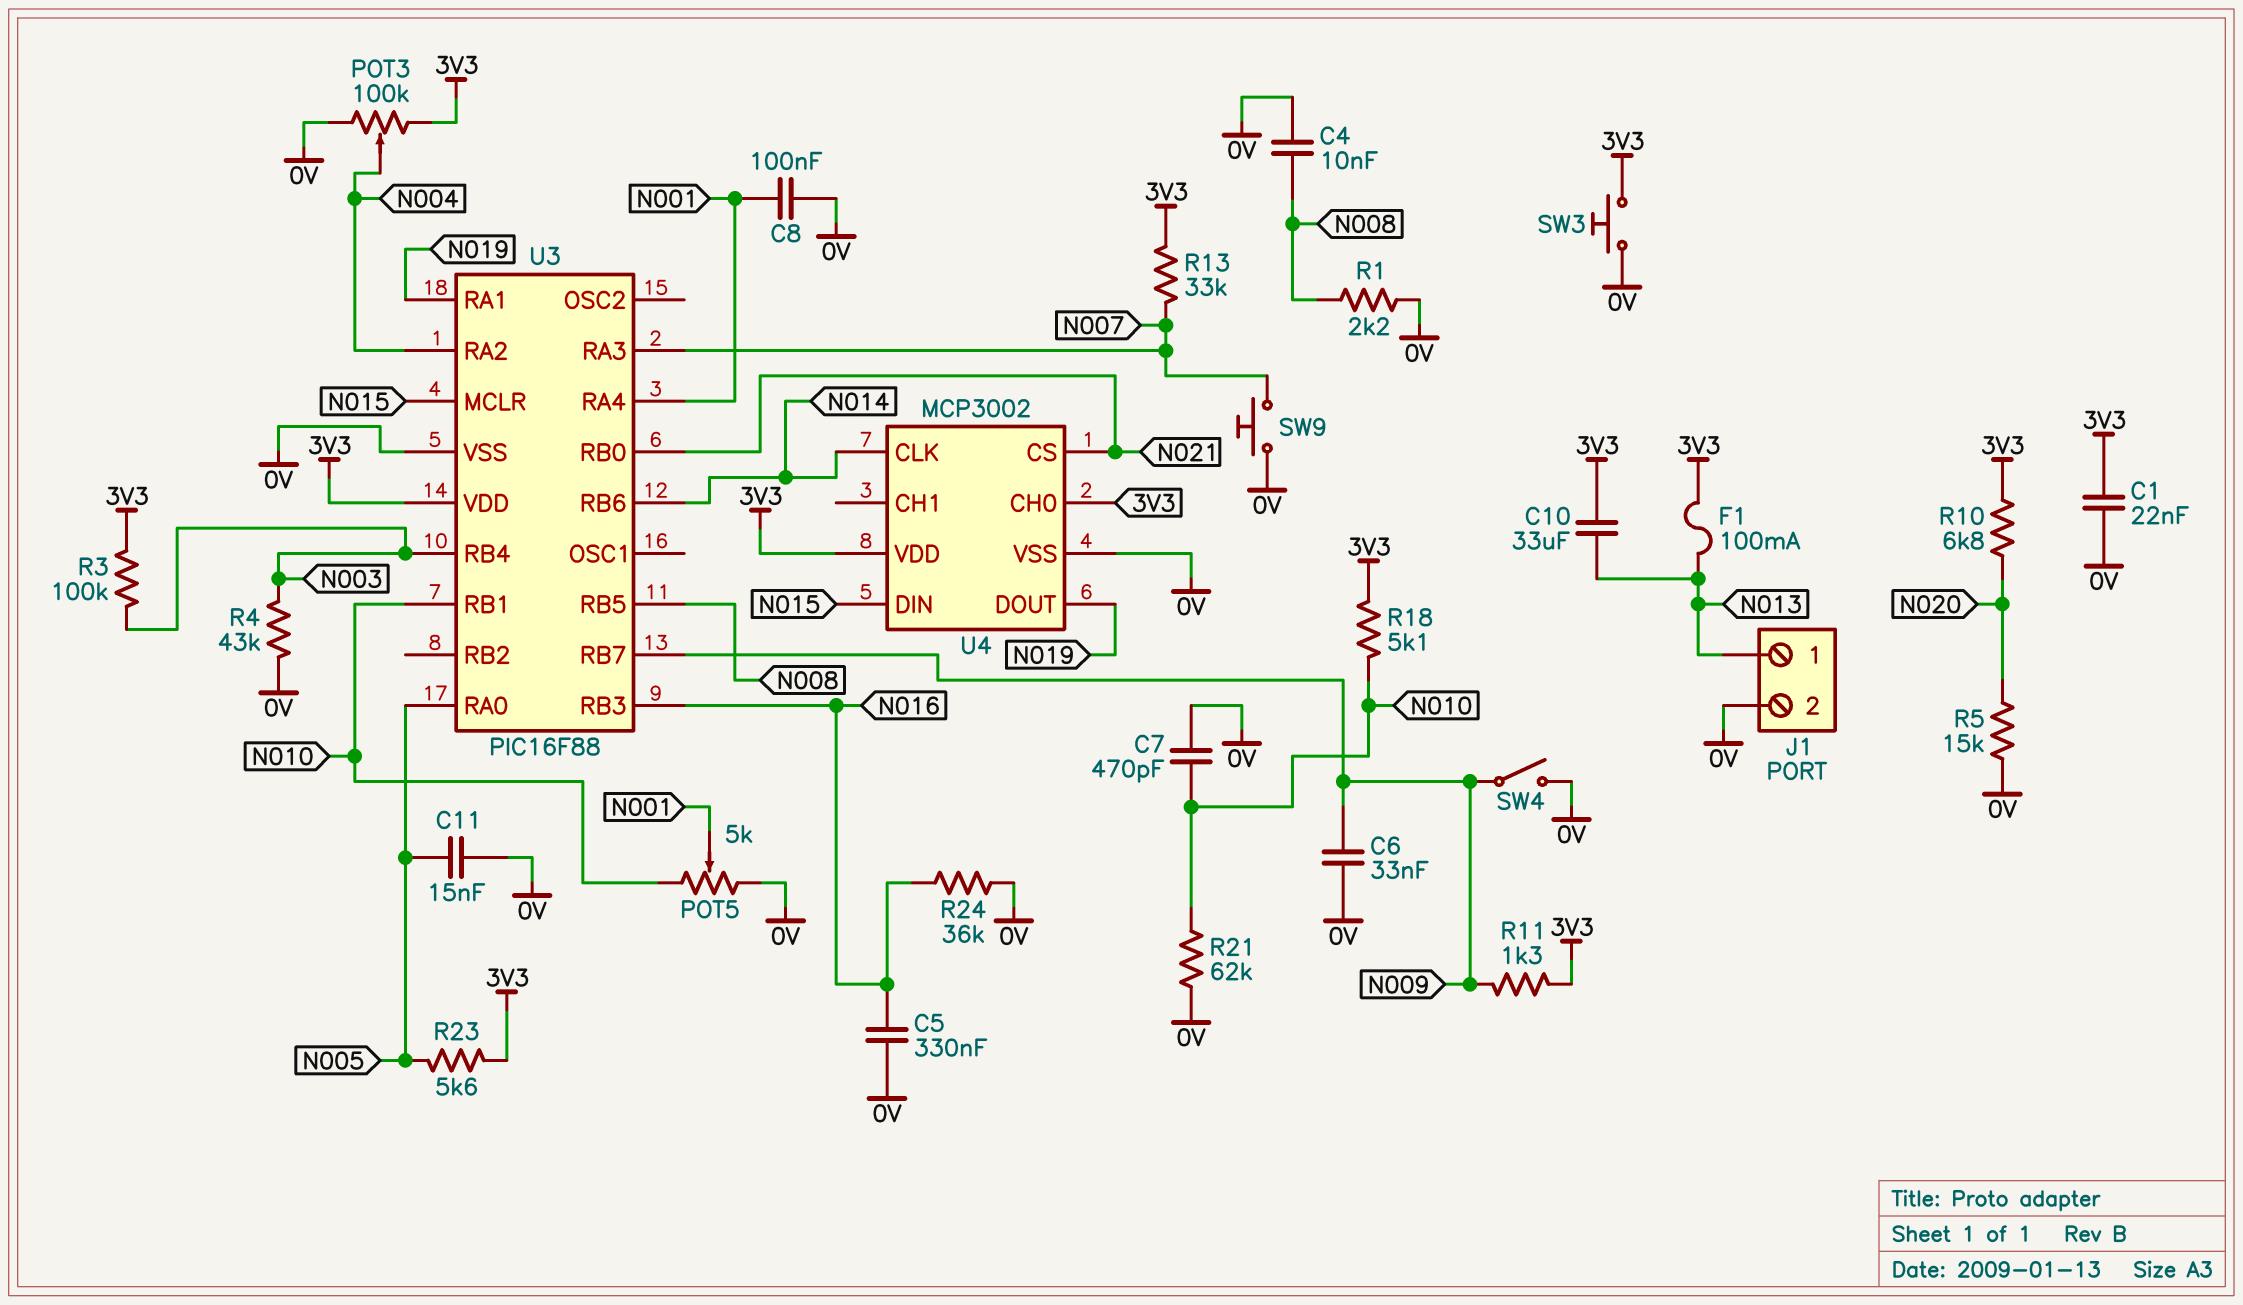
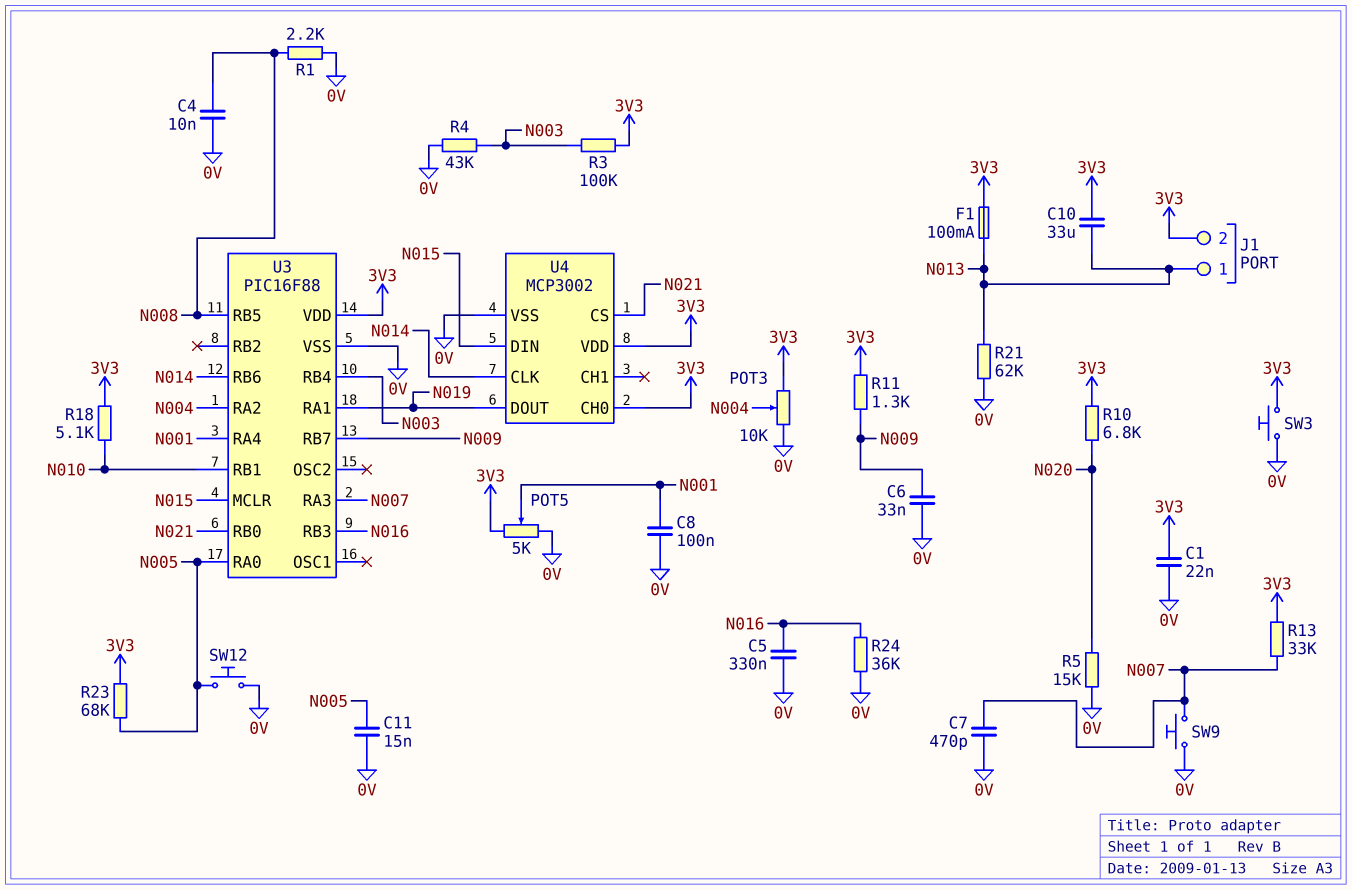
C7: 470pF (0V, N010) -> 470pF (0V, N007)
J1 pin 2: 0V -> 3V3
POT3: 100k (0V, 3V3, wiper N004) -> 10k (0V, 3V3, wiper N004)
POT5: 5k (0V, N010, wiper N001) -> 5k (0V, 3V3, wiper N001)
R21: 62k (0V, N010) -> 62k (0V, N013)
R23: 5.6k (3V3, N005) -> 68k (3V3, N005)
SW4: switch (0V, N009) -> none
SW12: none -> button (0V, N005)

